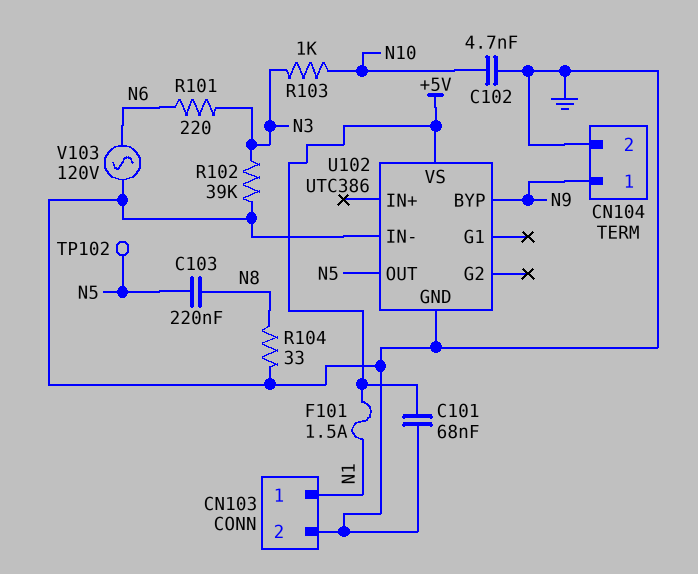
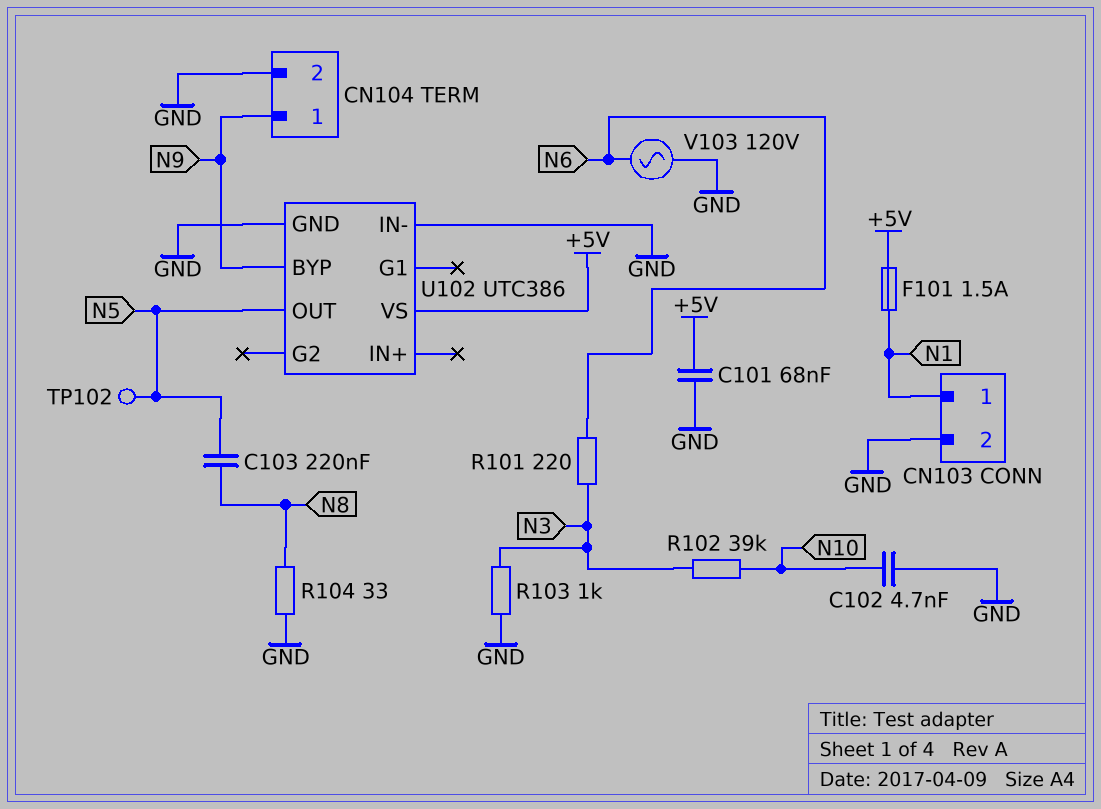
R102: 39k (GND, N3) -> 39k (N3, N10)
R103: 1k (N3, N10) -> 1k (GND, N3)

